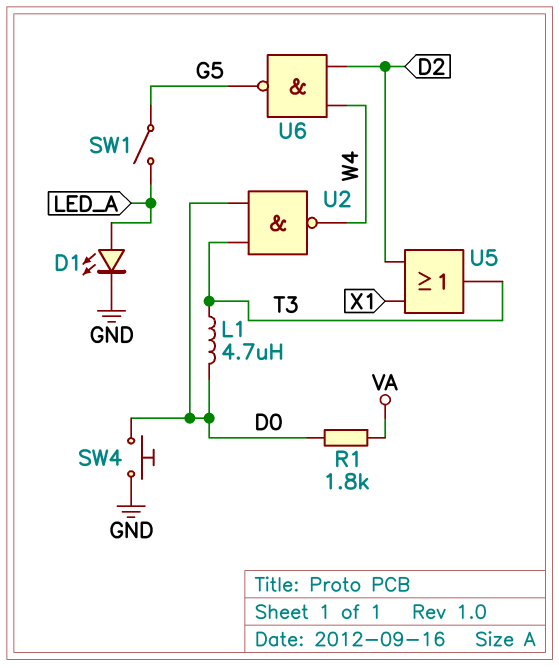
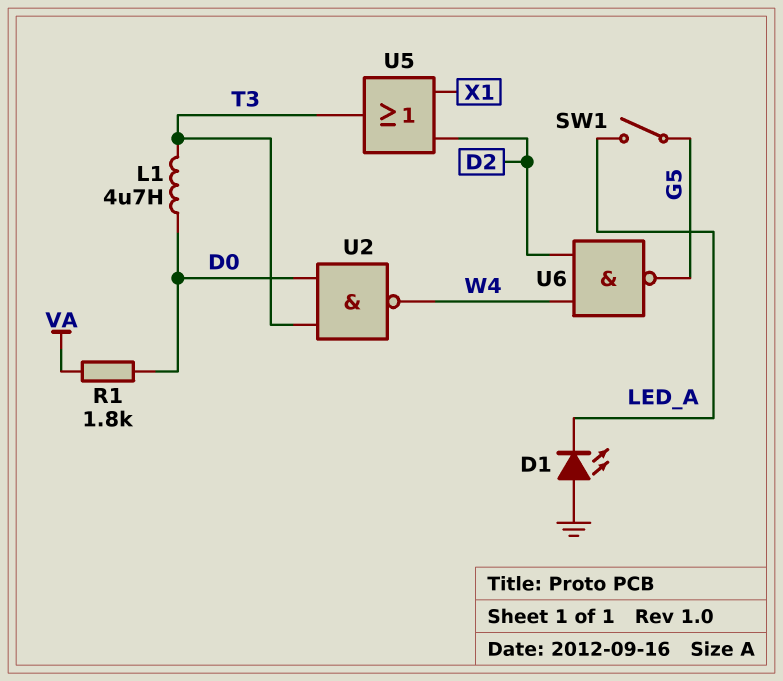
D1: LED (A LED_A, K GND) -> LED (A GND, K LED_A)
SW4: button (D0, GND) -> none

